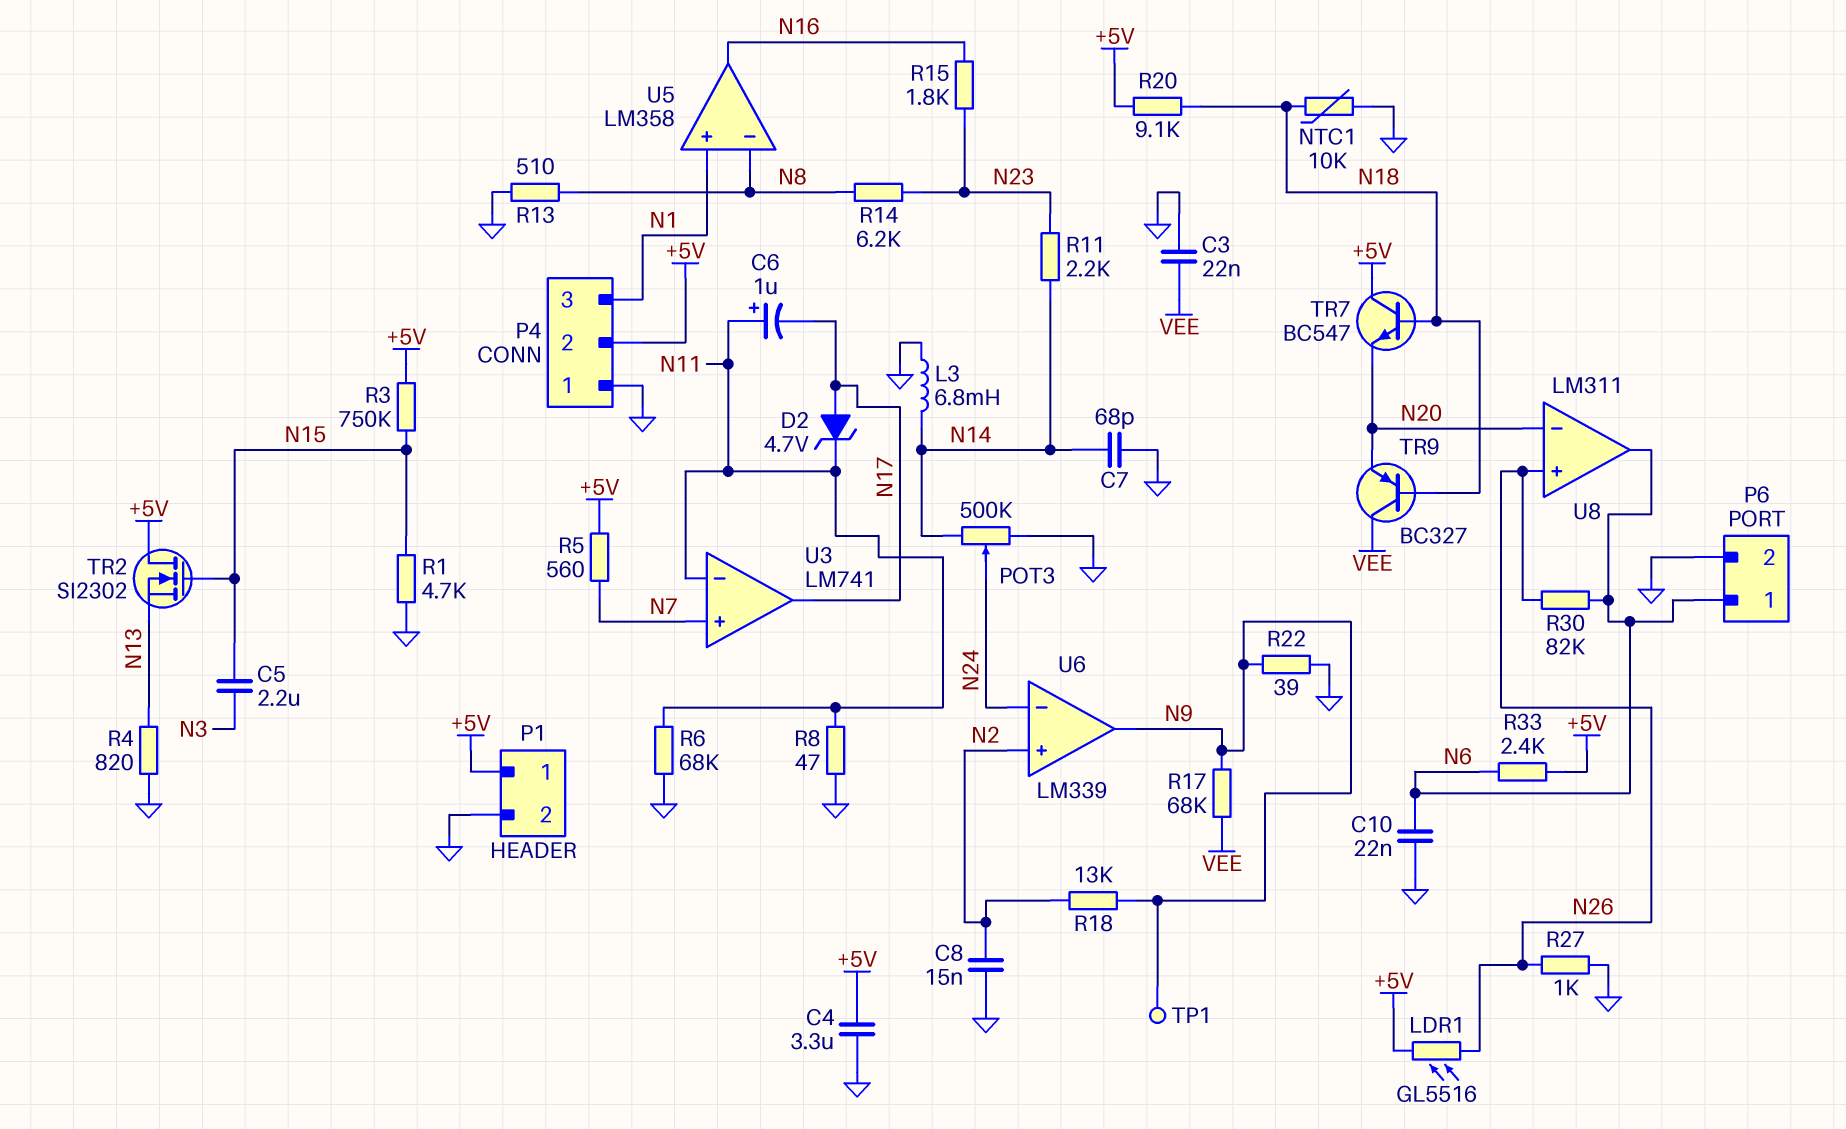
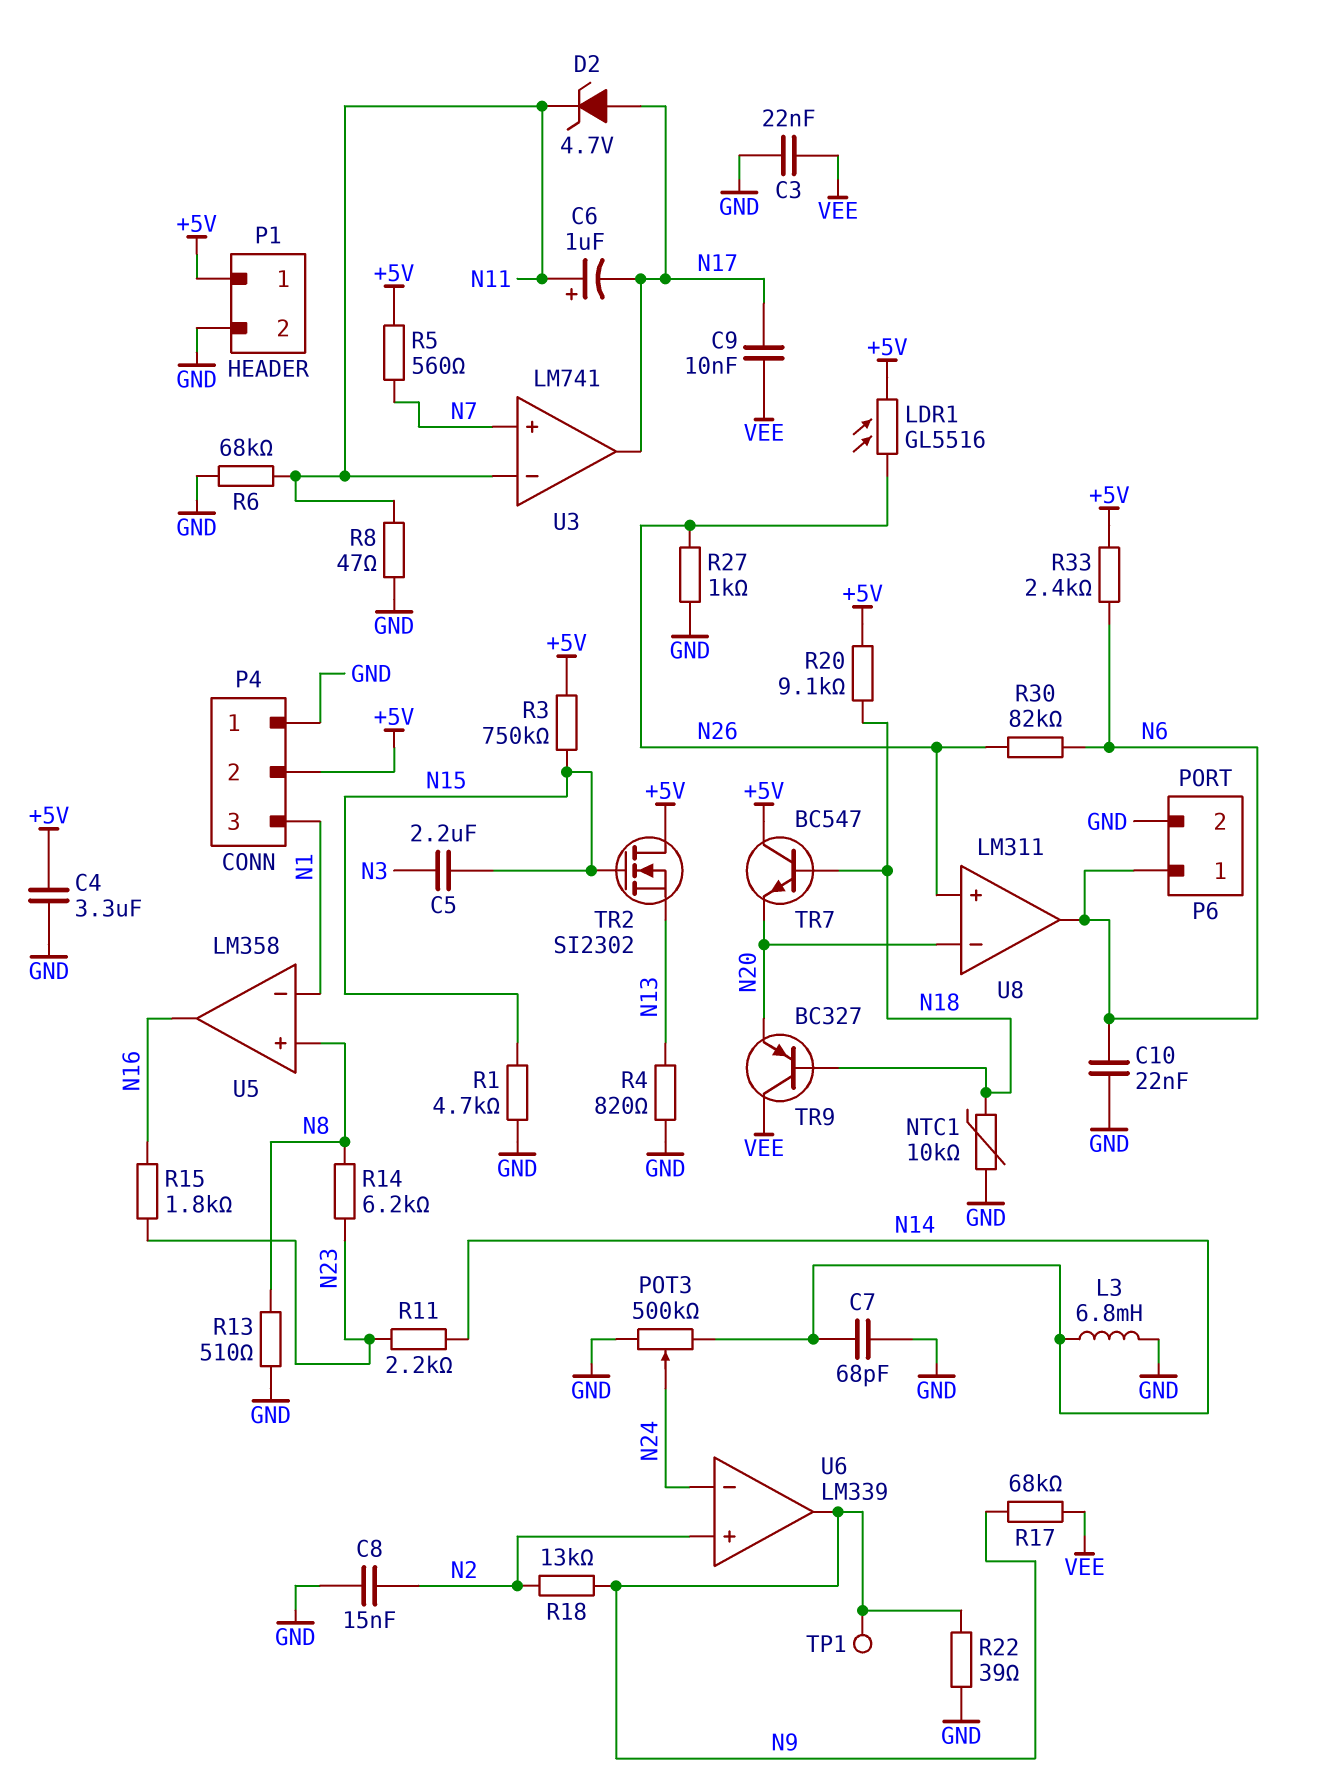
C9: none -> 10nF (N17, VEE)
U5 pin in+: N1 -> N8
U5 pin in-: N8 -> N1

